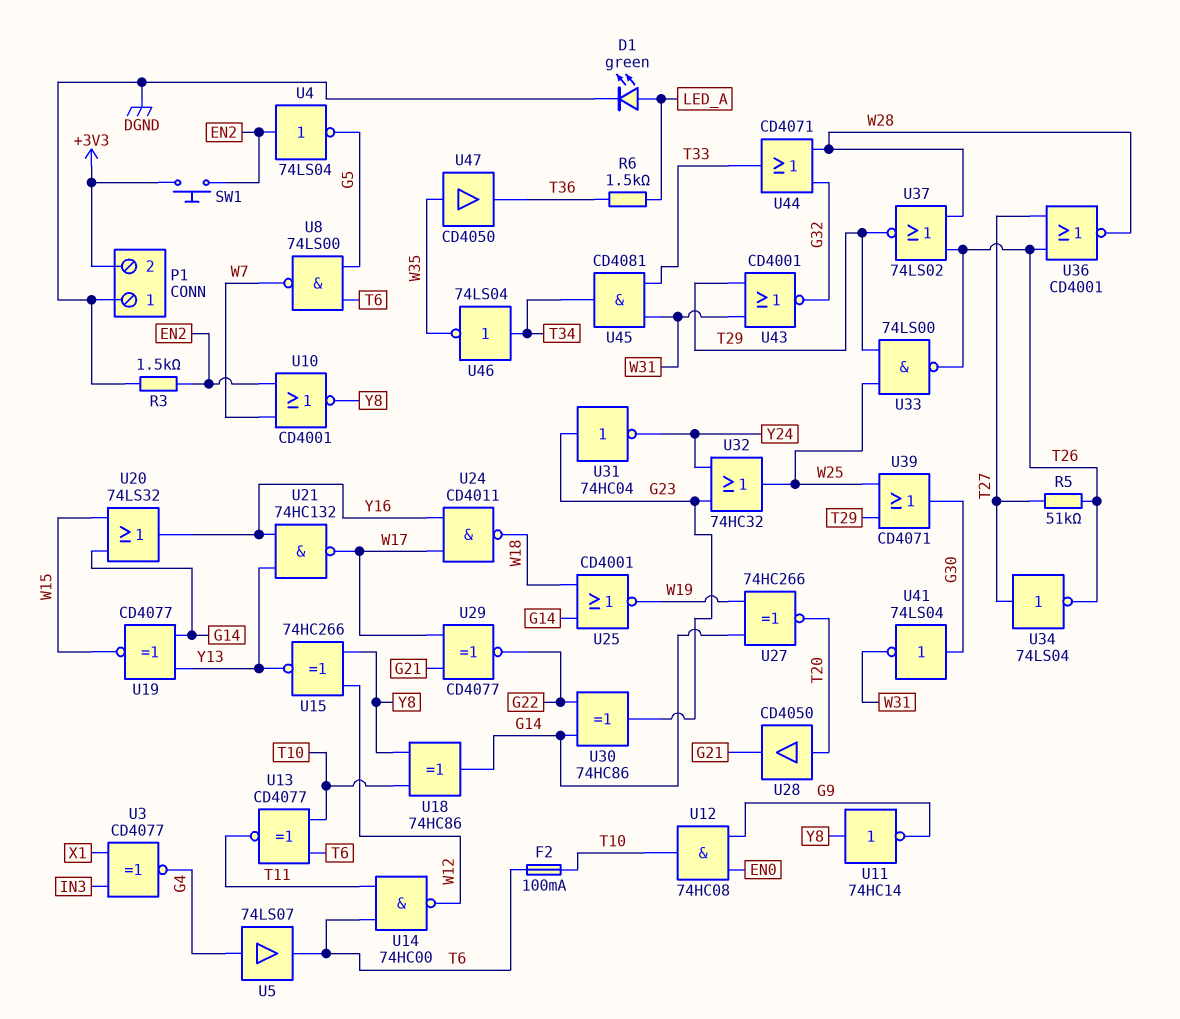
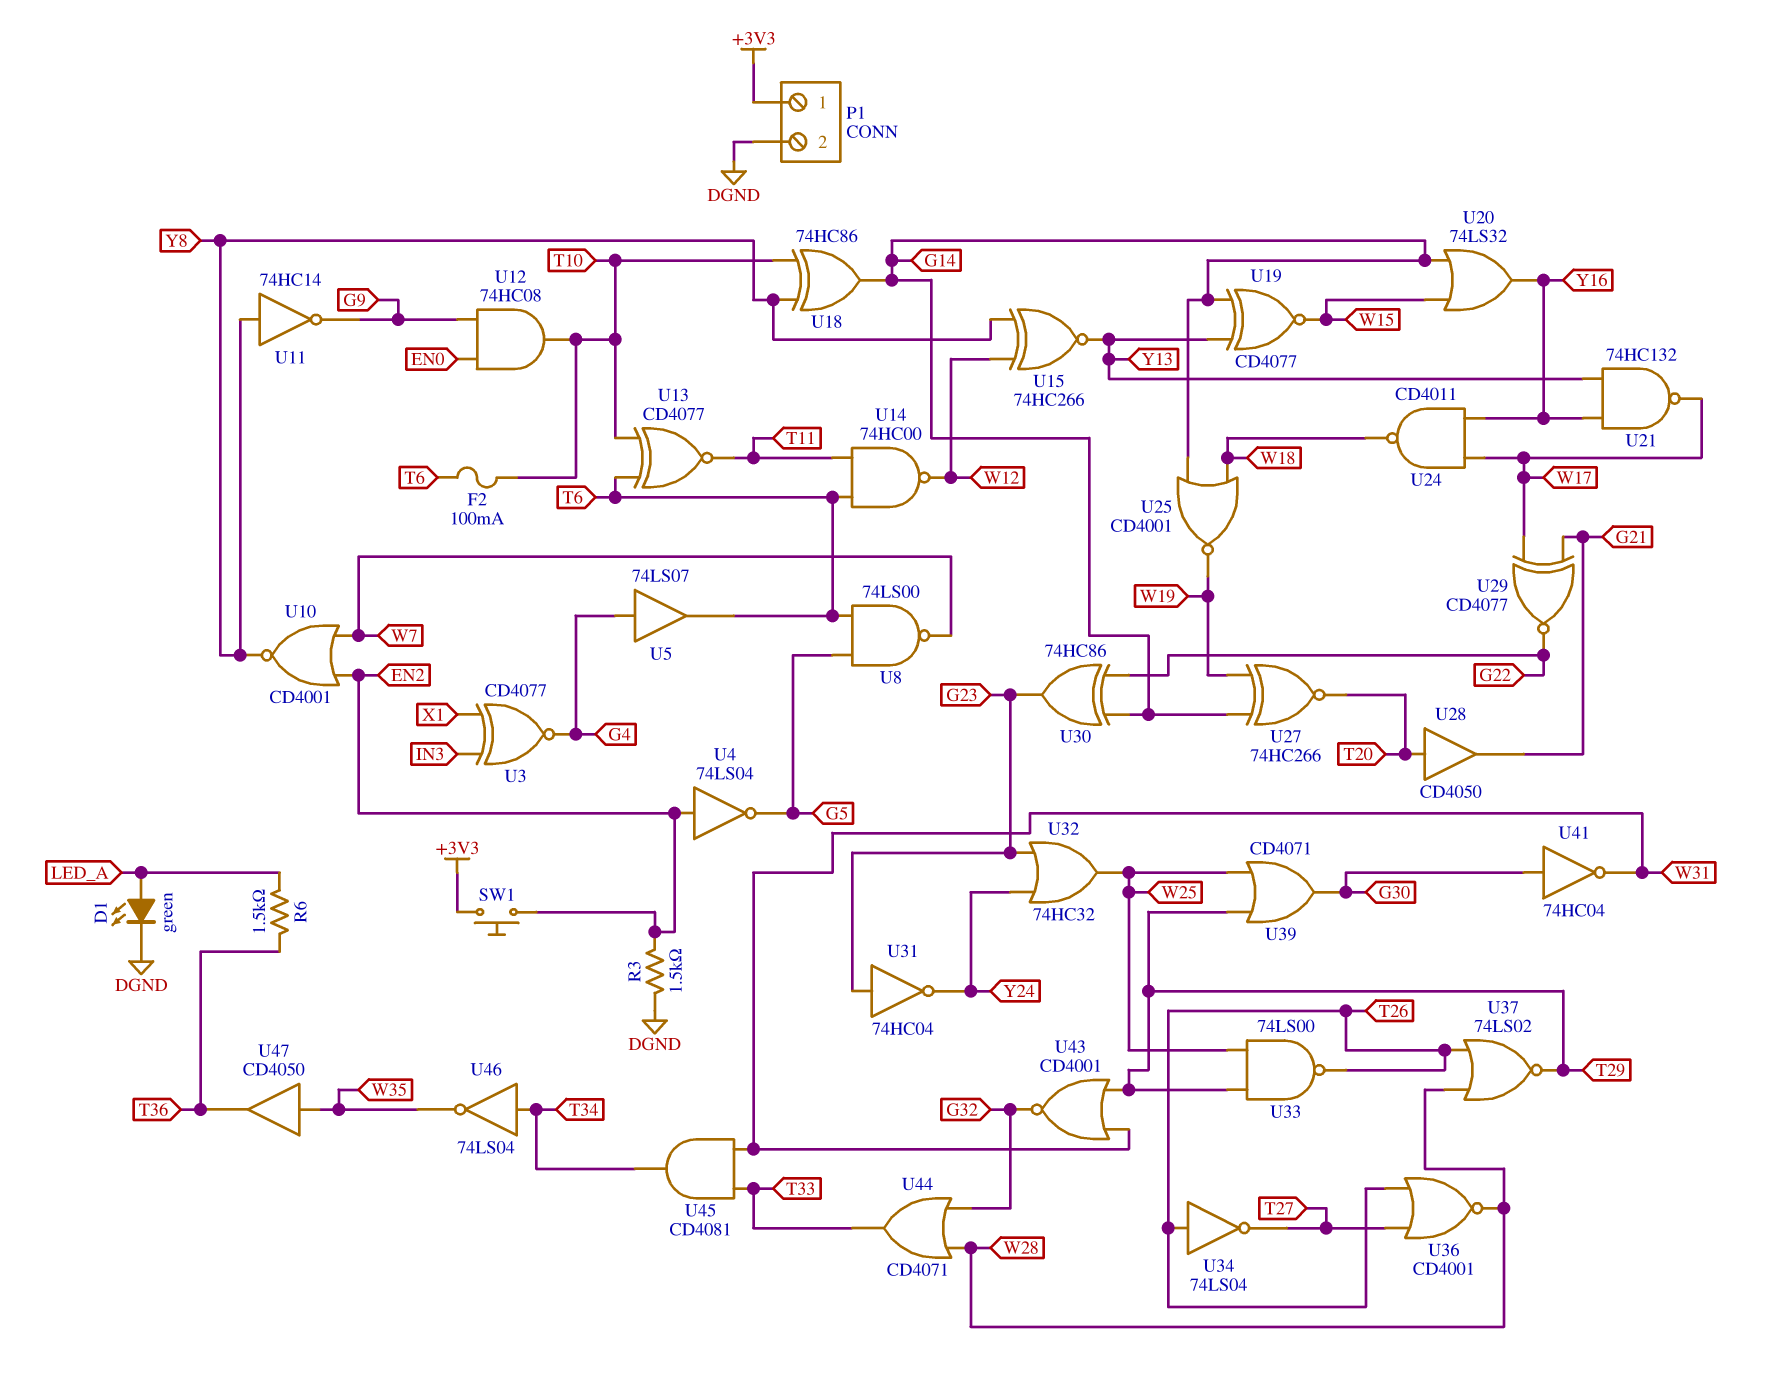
P1 pin 1: DGND -> +3V3
P1 pin 2: +3V3 -> DGND
R5: 51k (T26, T27) -> none
U34: NOT 74LS04 (in T27, out T26) -> NOT 74LS04 (in T26, out T27)
U41: NOT 74LS04 (in G30, out W31) -> NOT 74HC04 (in G30, out W31)

